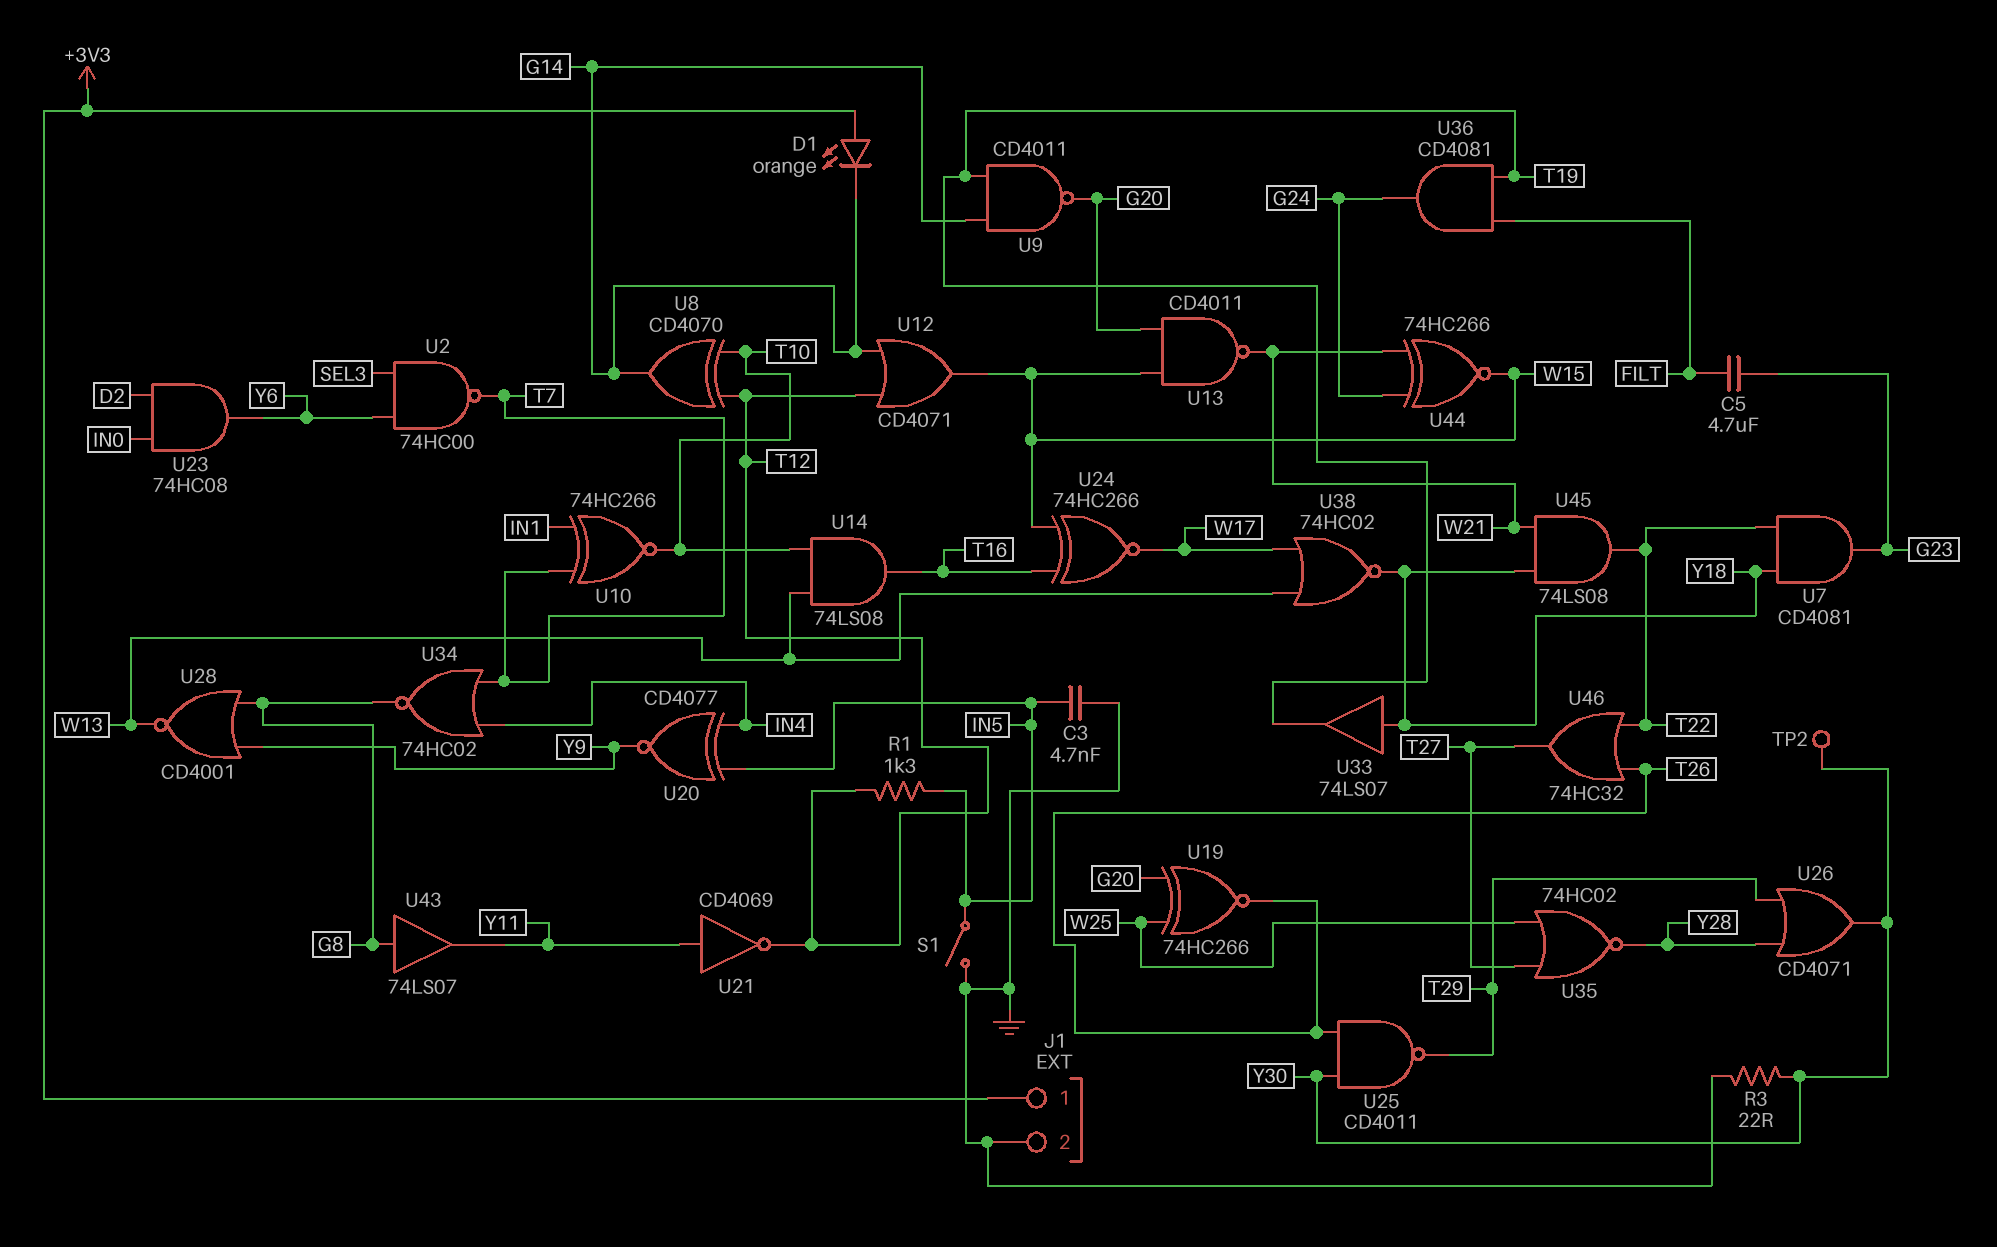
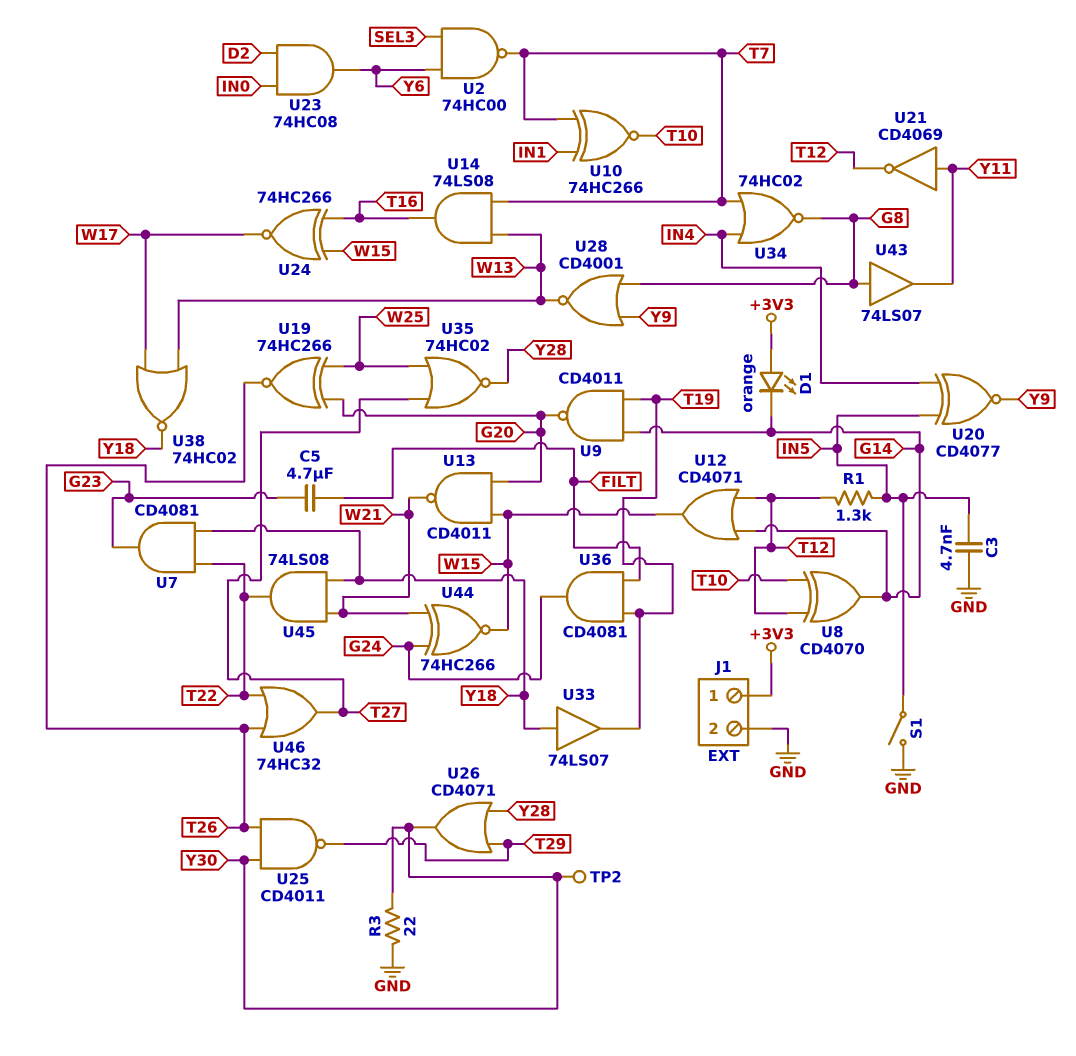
U14: AND 74LS08 (in T10, in W13, out T16) -> AND 74LS08 (in T7, in W13, out T16)

